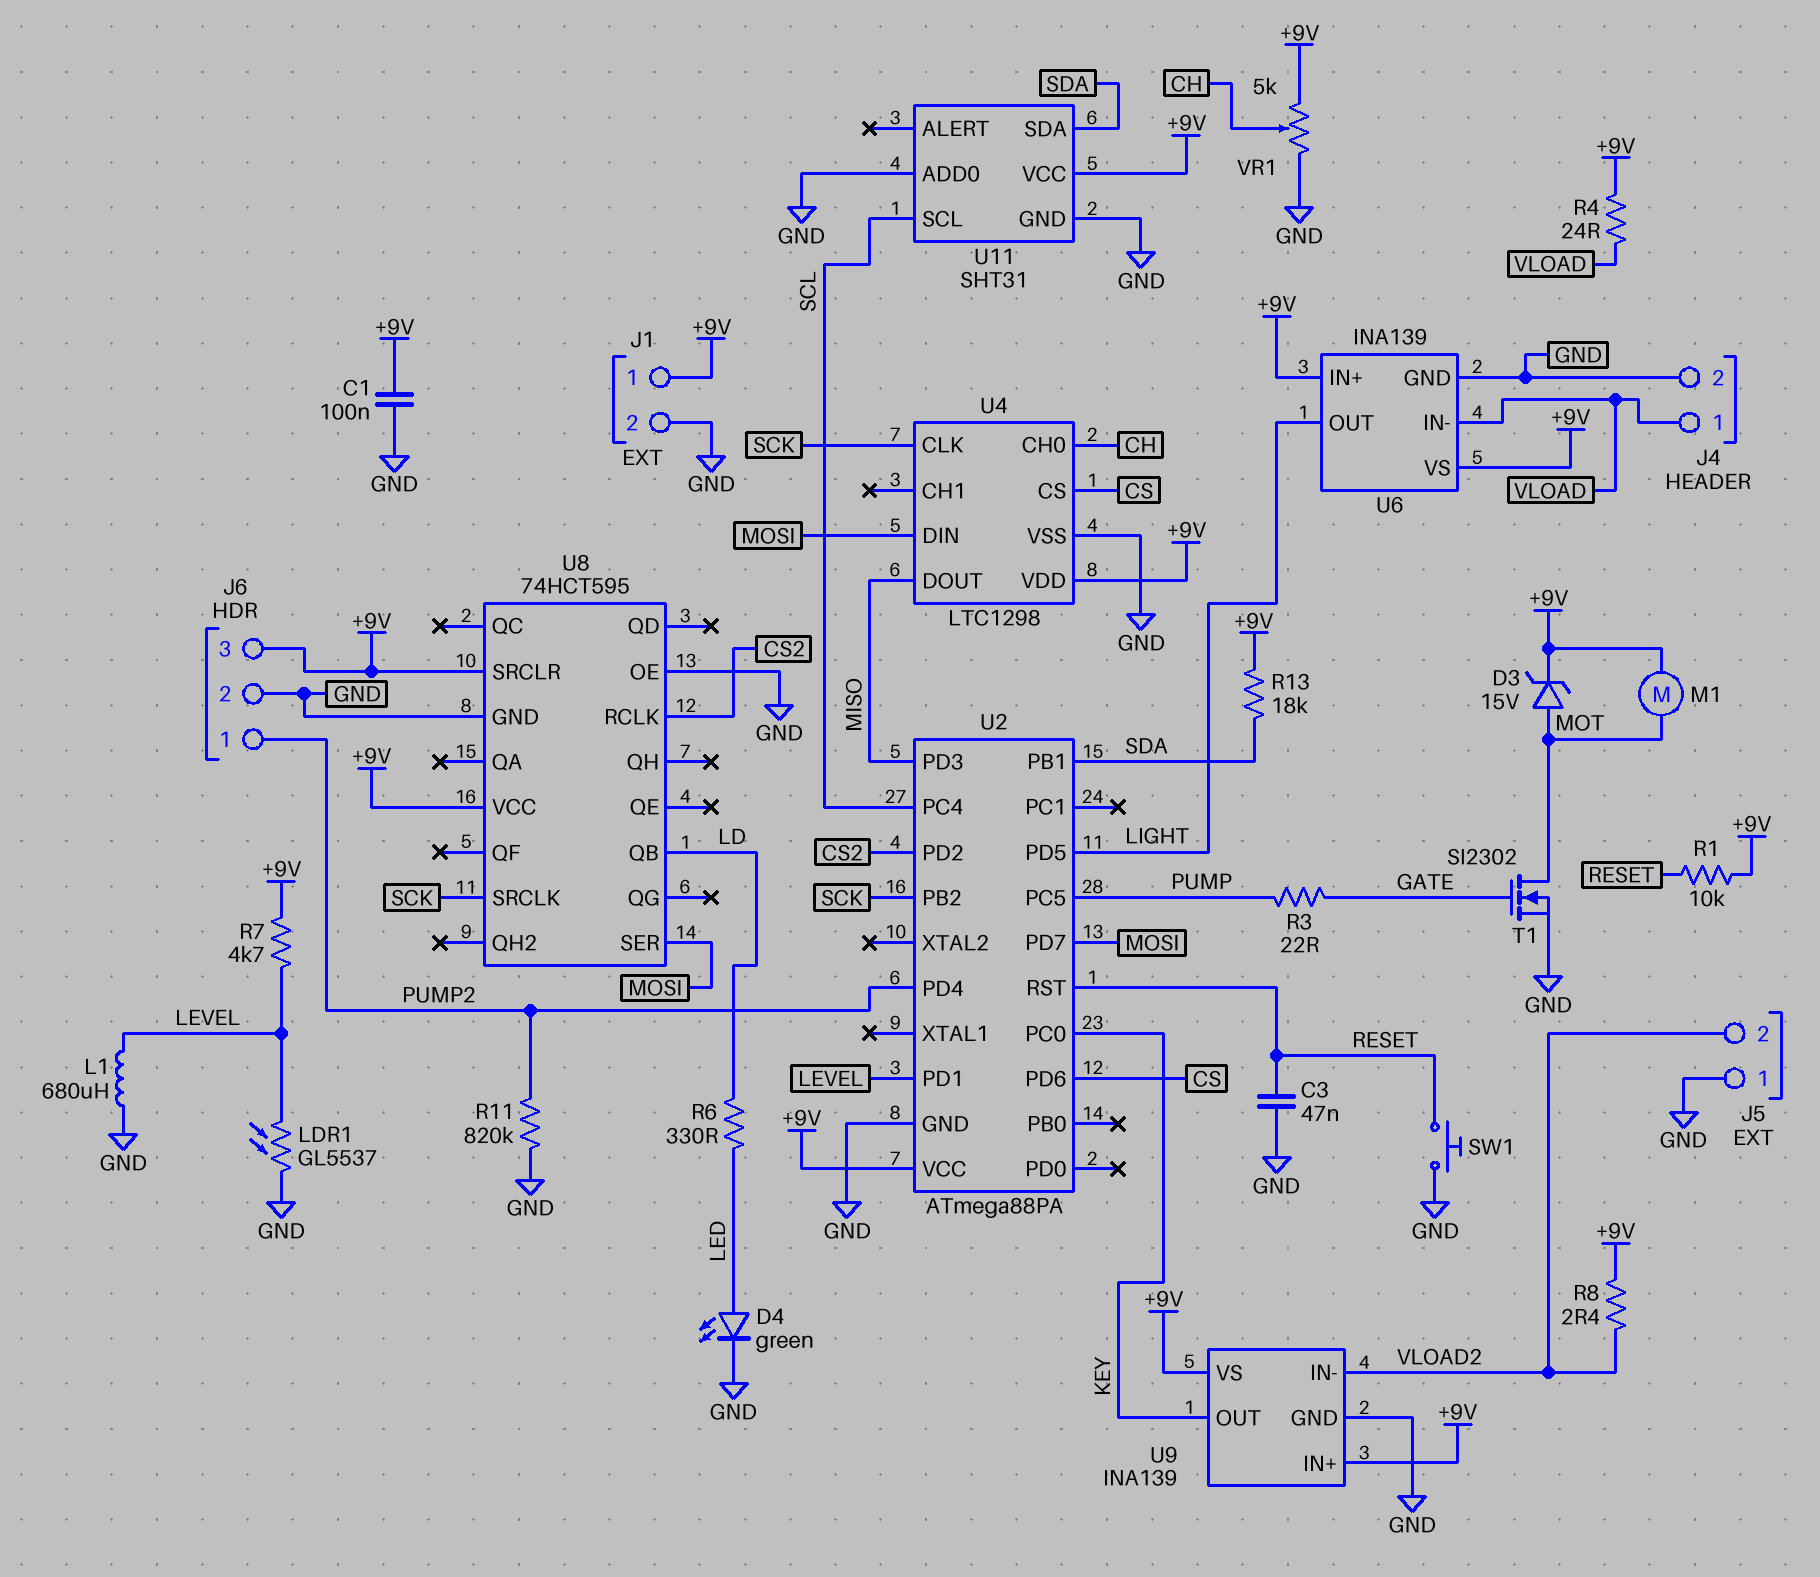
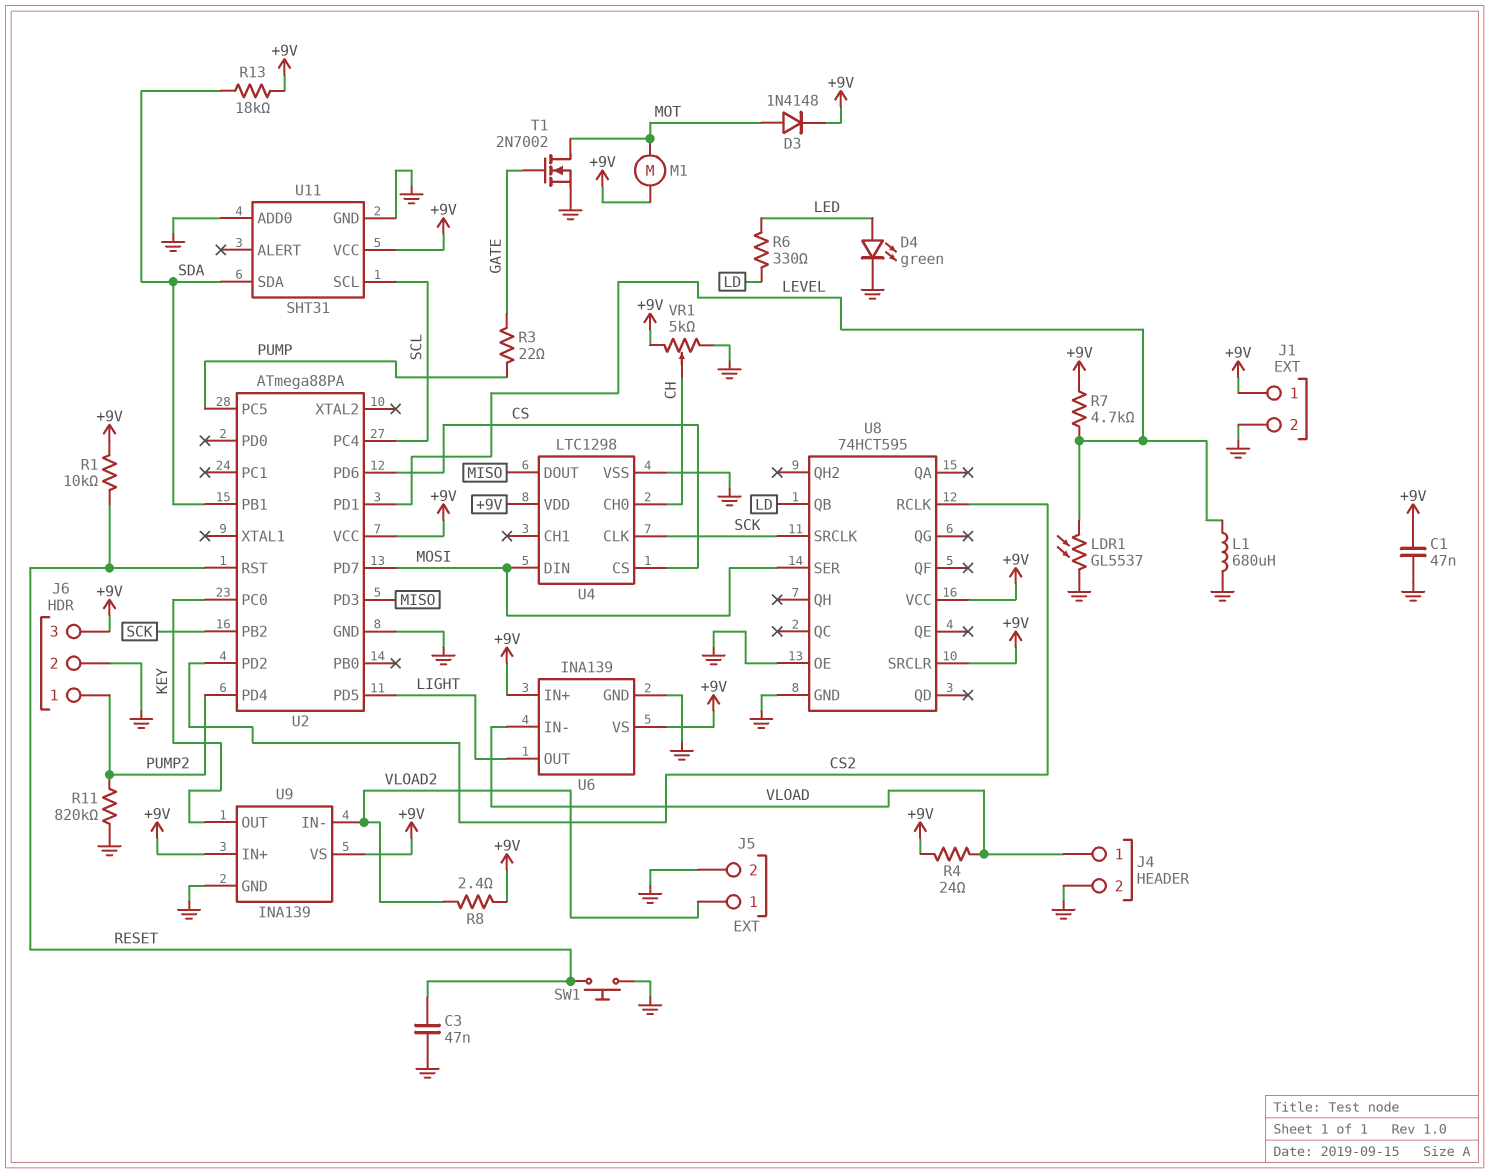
C1: 100nF (+9V, GND) -> 47nF (+9V, GND)
D3: zener 15V (A MOT, K +9V) -> diode 1N4148 (A MOT, K +9V)
J5 pin 1: GND -> VLOAD2
J5 pin 2: VLOAD2 -> GND
T1: NMOS SI2302 (G GATE, D MOT, S GND) -> NMOS 2N7002 (G GATE, D MOT, S GND)

